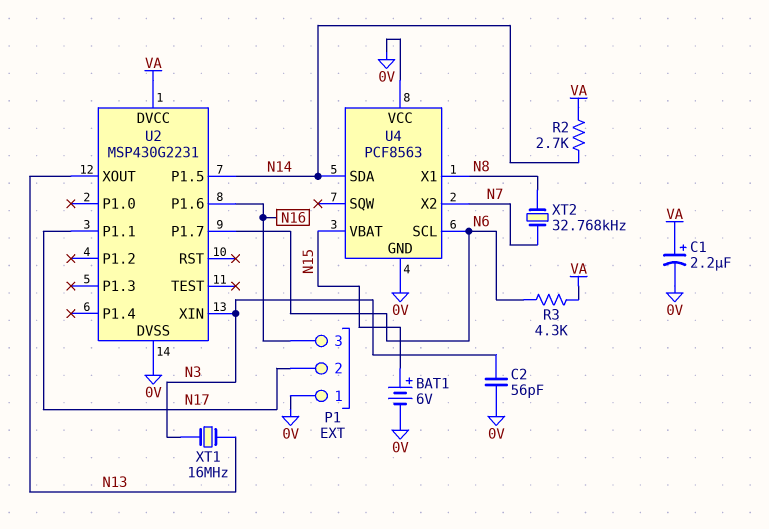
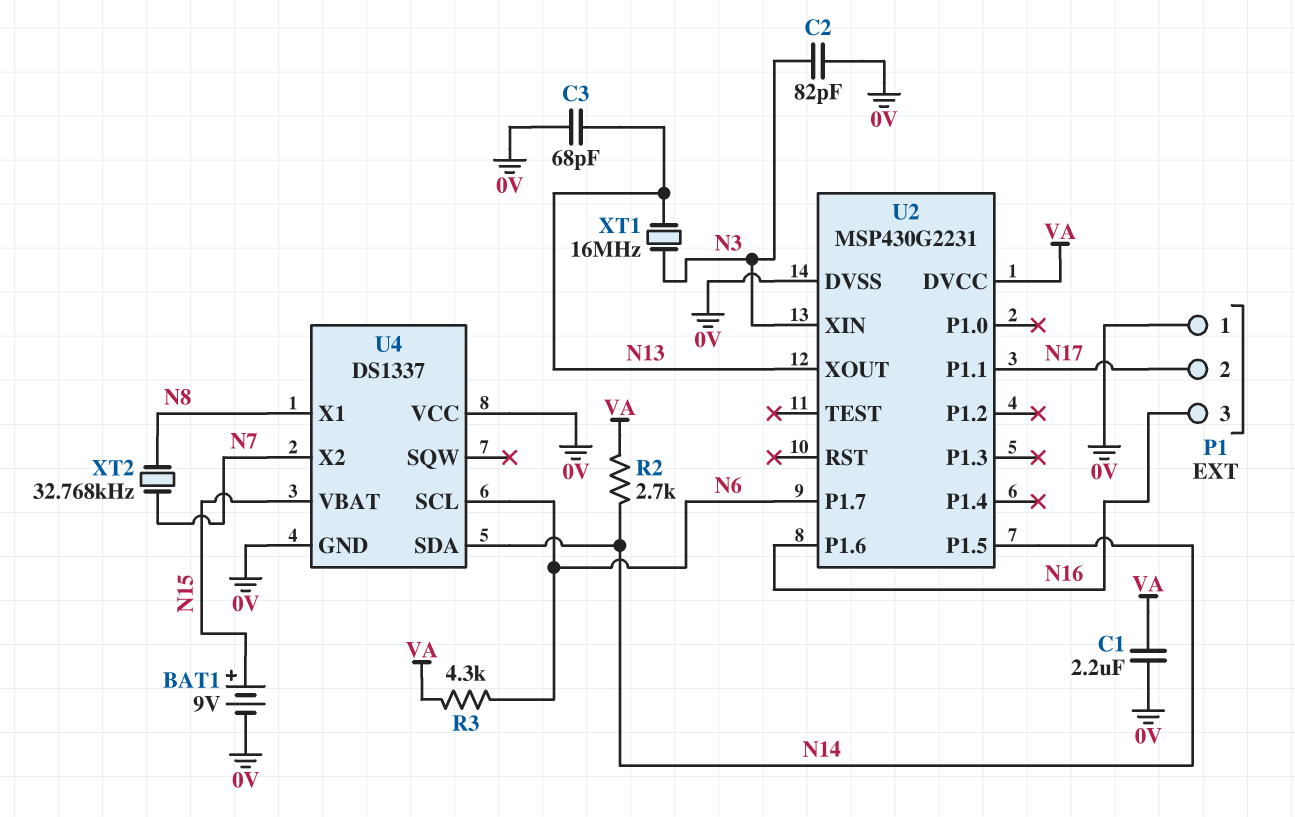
BAT1: 6V (plus N15, minus 0V) -> 9V (plus N15, minus 0V)
C1: 2.2uF (plus VA, minus 0V) -> 2.2uF (0V, VA)
C2: 56pF (0V, N3) -> 82pF (0V, N3)
C3: none -> 68pF (0V, N13)
U4: PCF8563 -> DS1337

